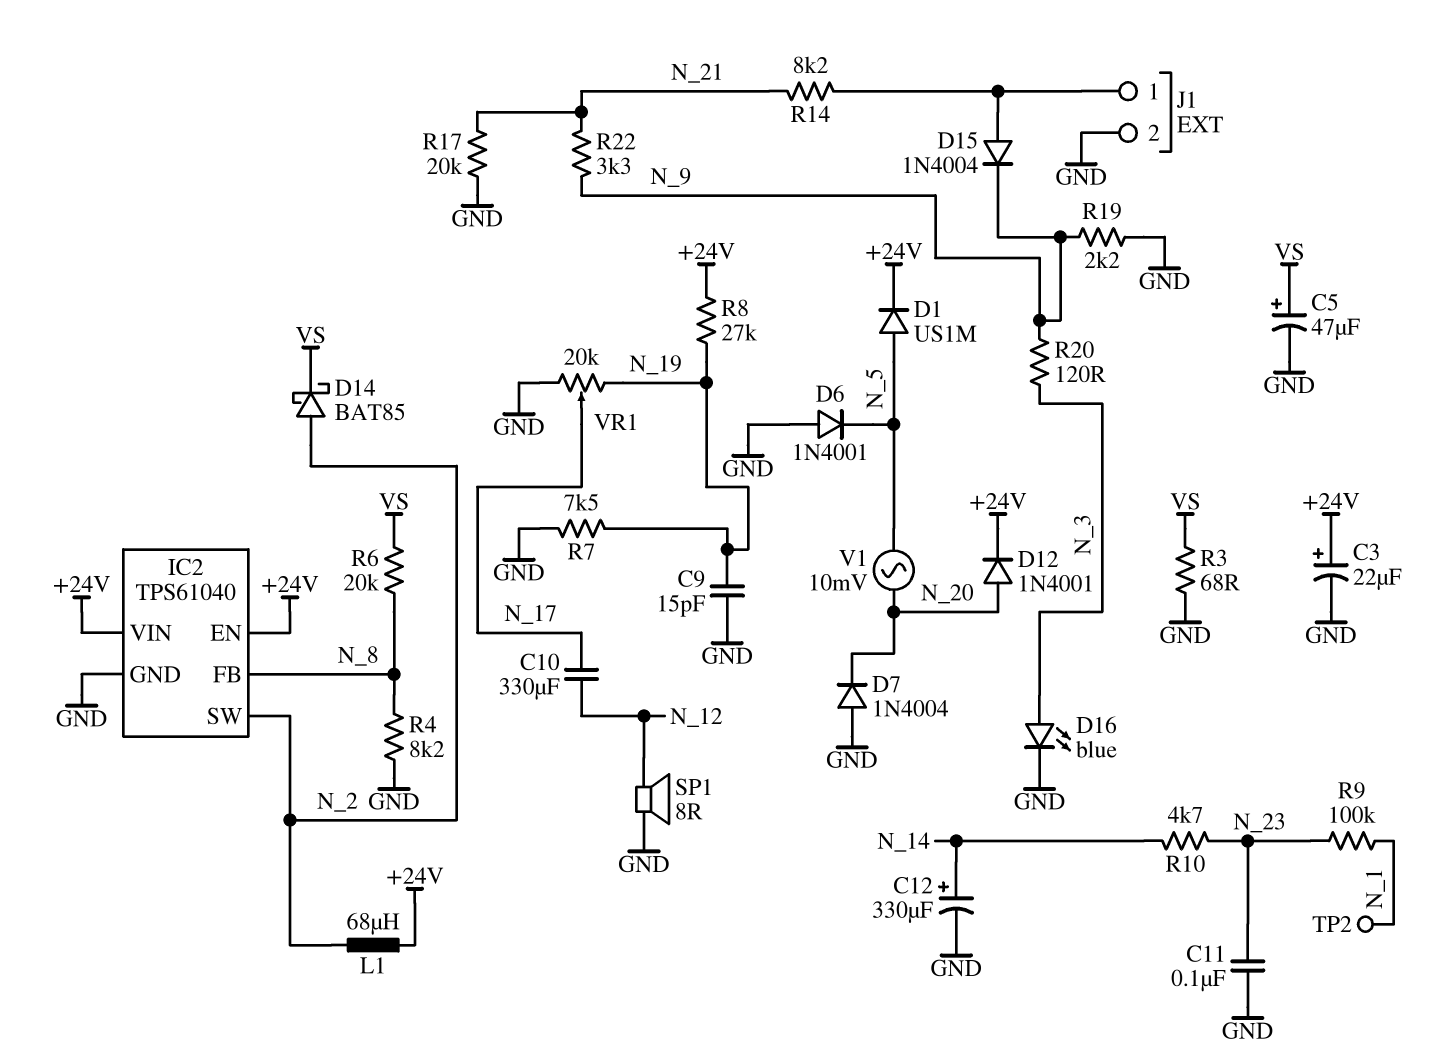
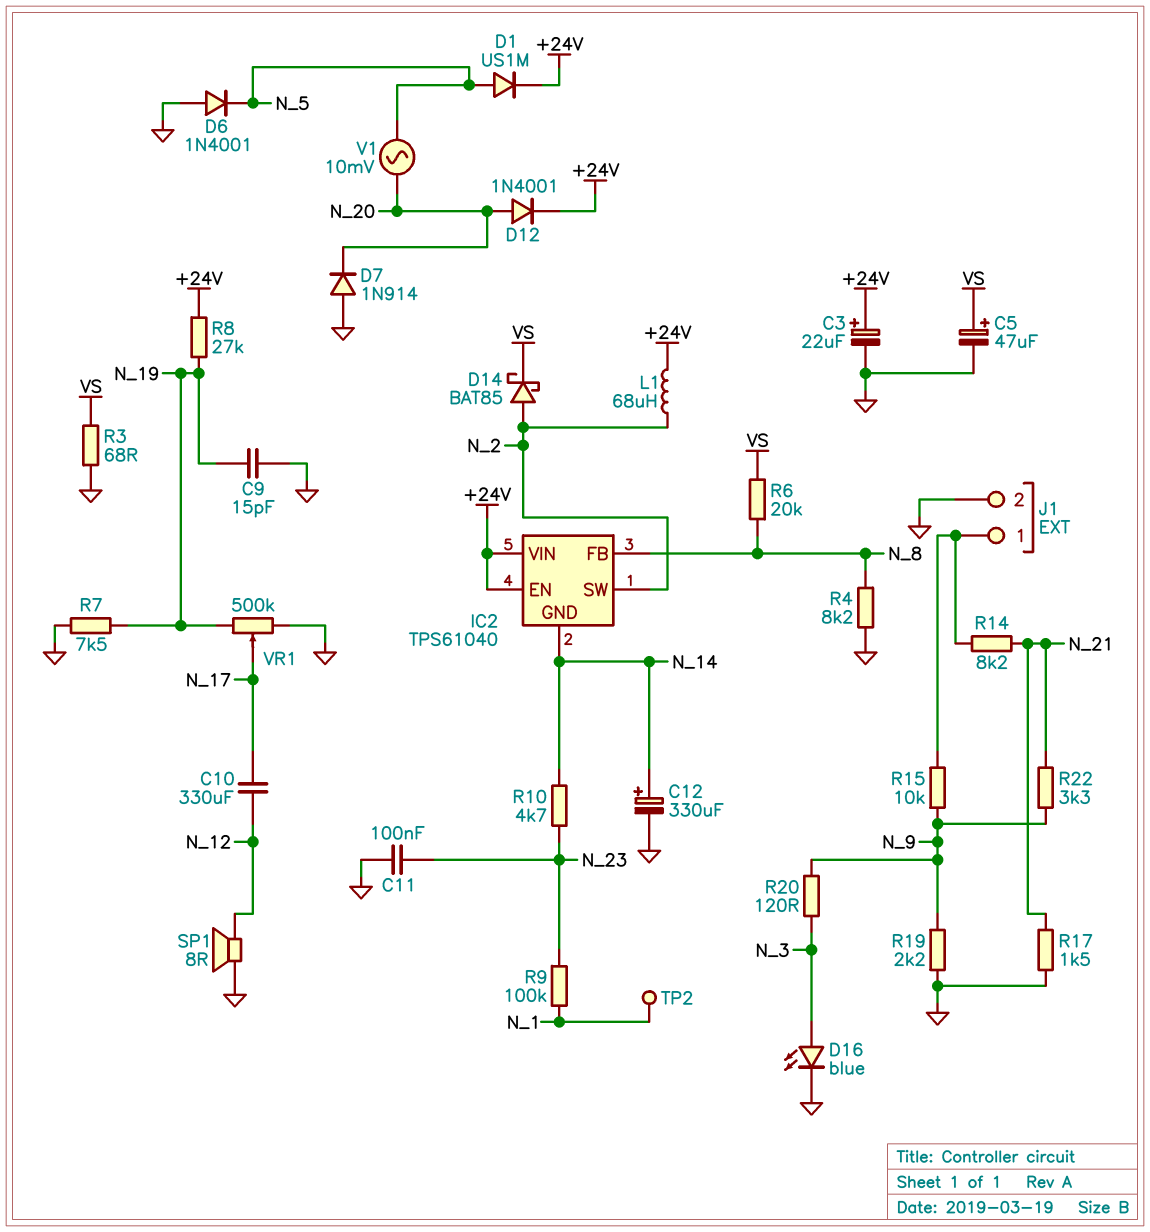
D7: diode 1N4004 (A GND, K N_20) -> diode 1N914 (A GND, K N_20)
D15: diode 1N4004 (A J1/1, K N_9) -> none
IC2 pin GND: GND -> N_14
R15: none -> 10k (J1/1, N_9)
R17: 20k (GND, N_21) -> 1.5k (GND, N_21)
VR1: 20k (GND, N_19, wiper N_17) -> 500k (GND, N_19, wiper N_17)

